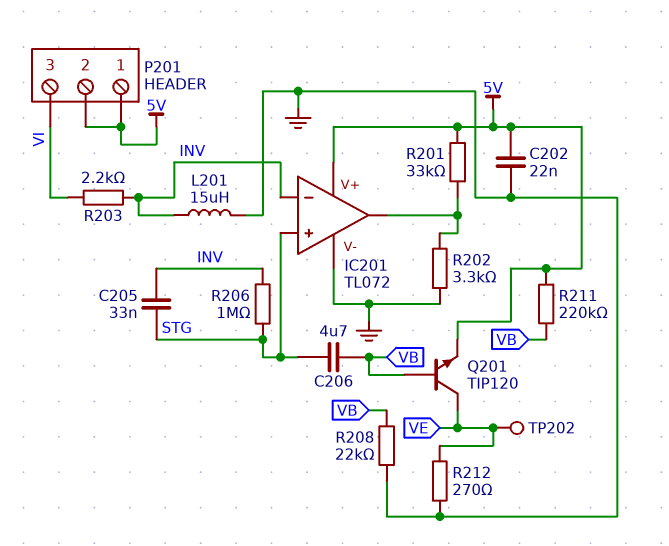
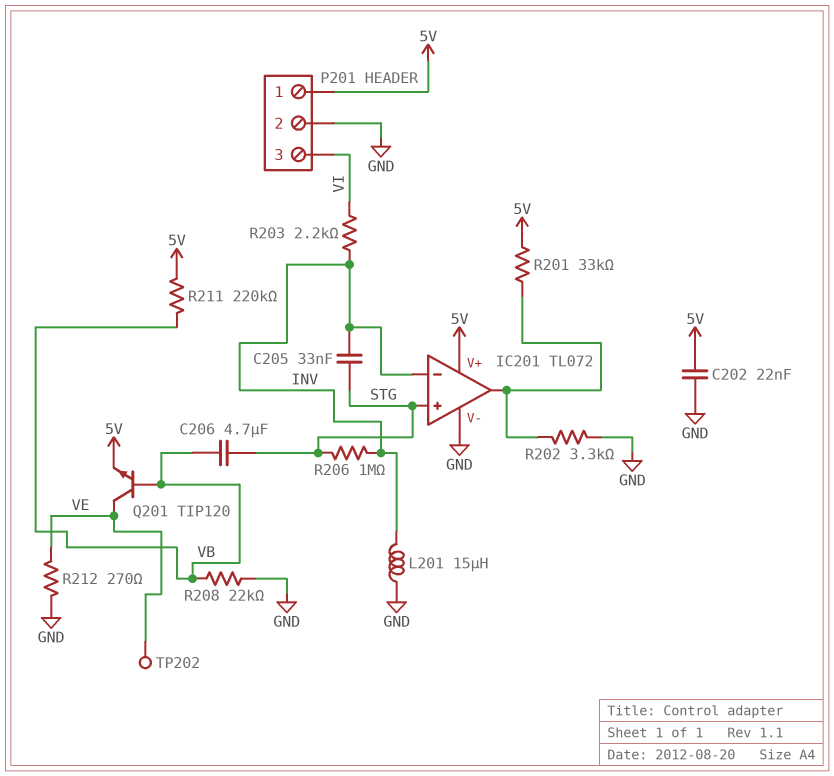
P201 pin 2: 5V -> GND

